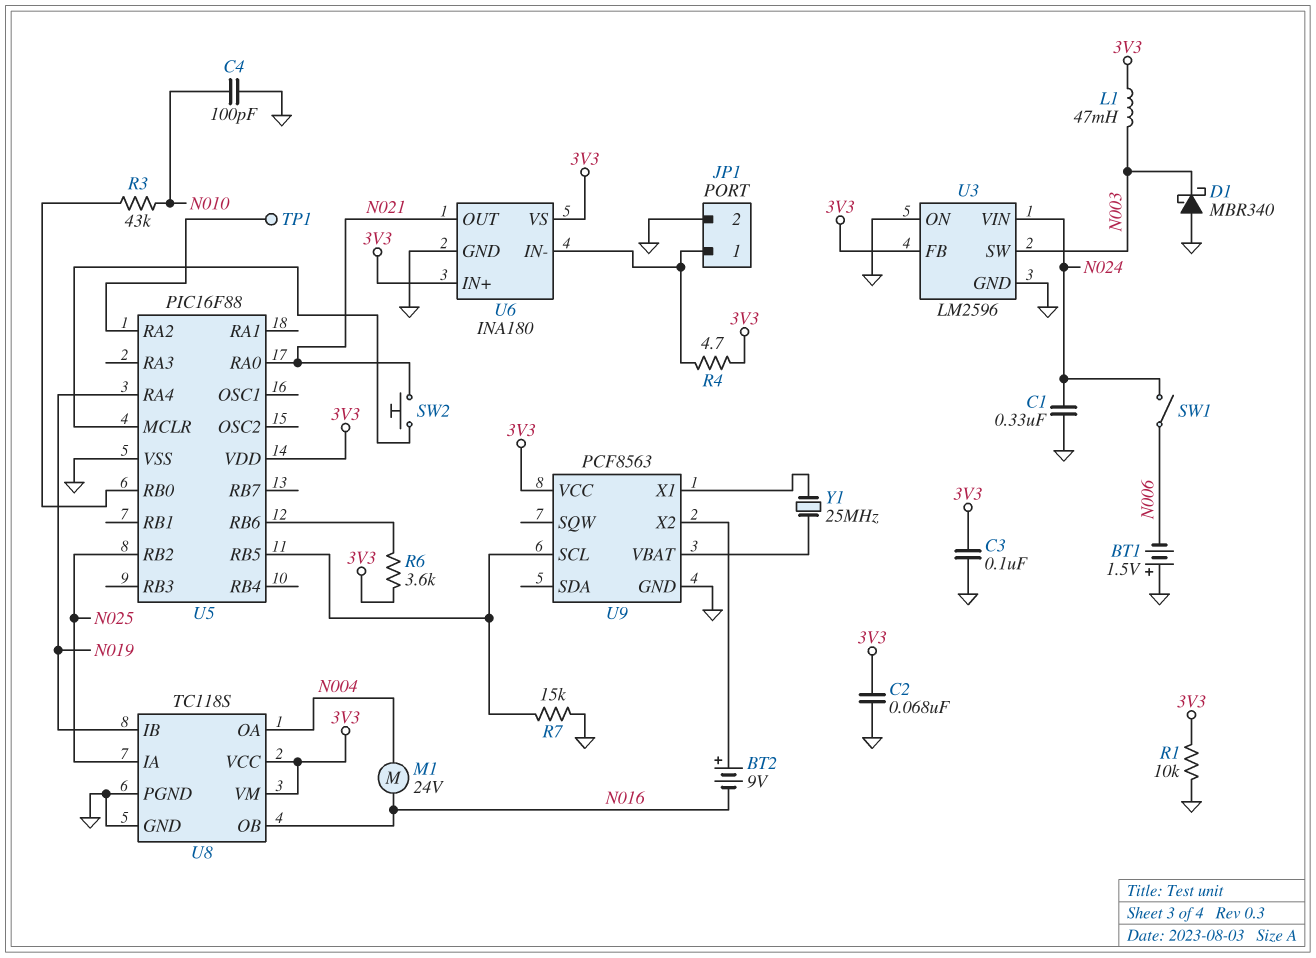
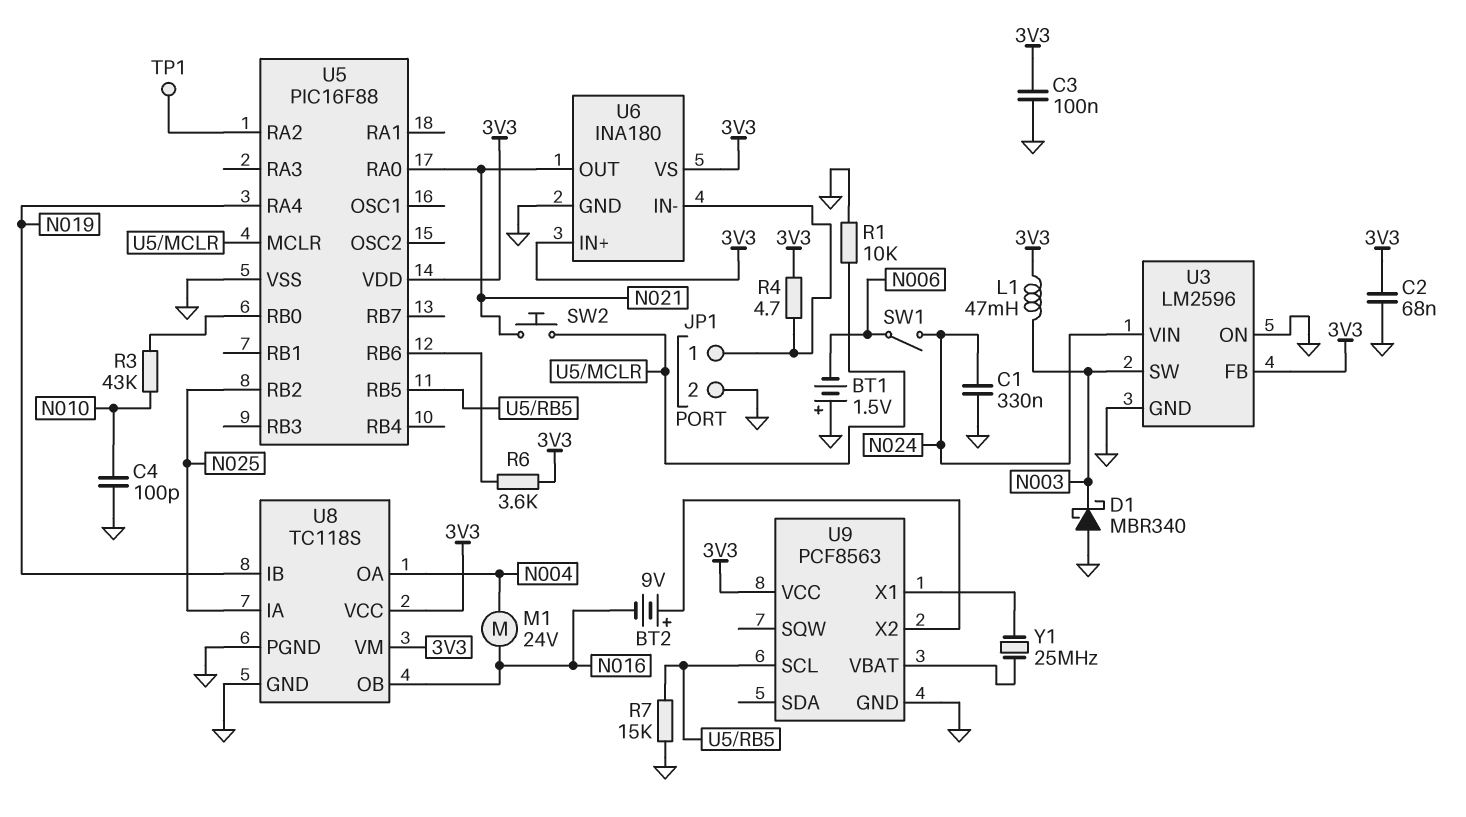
R1: 10k (3V3, GND) -> 10k (GND, U5/MCLR)

